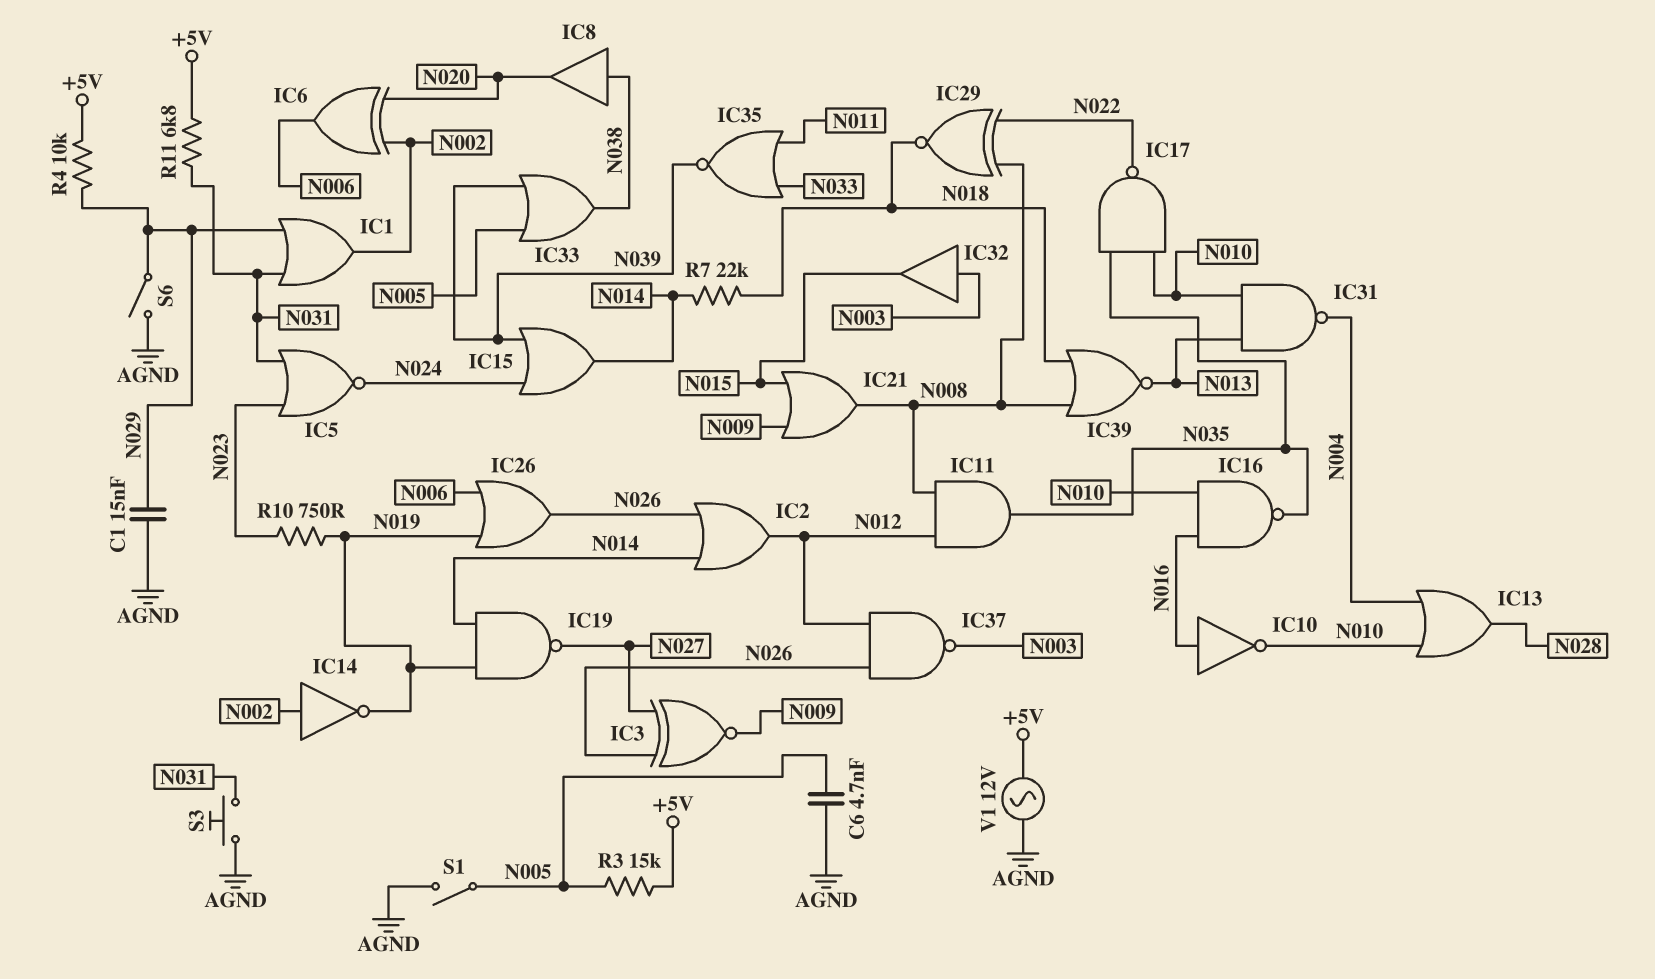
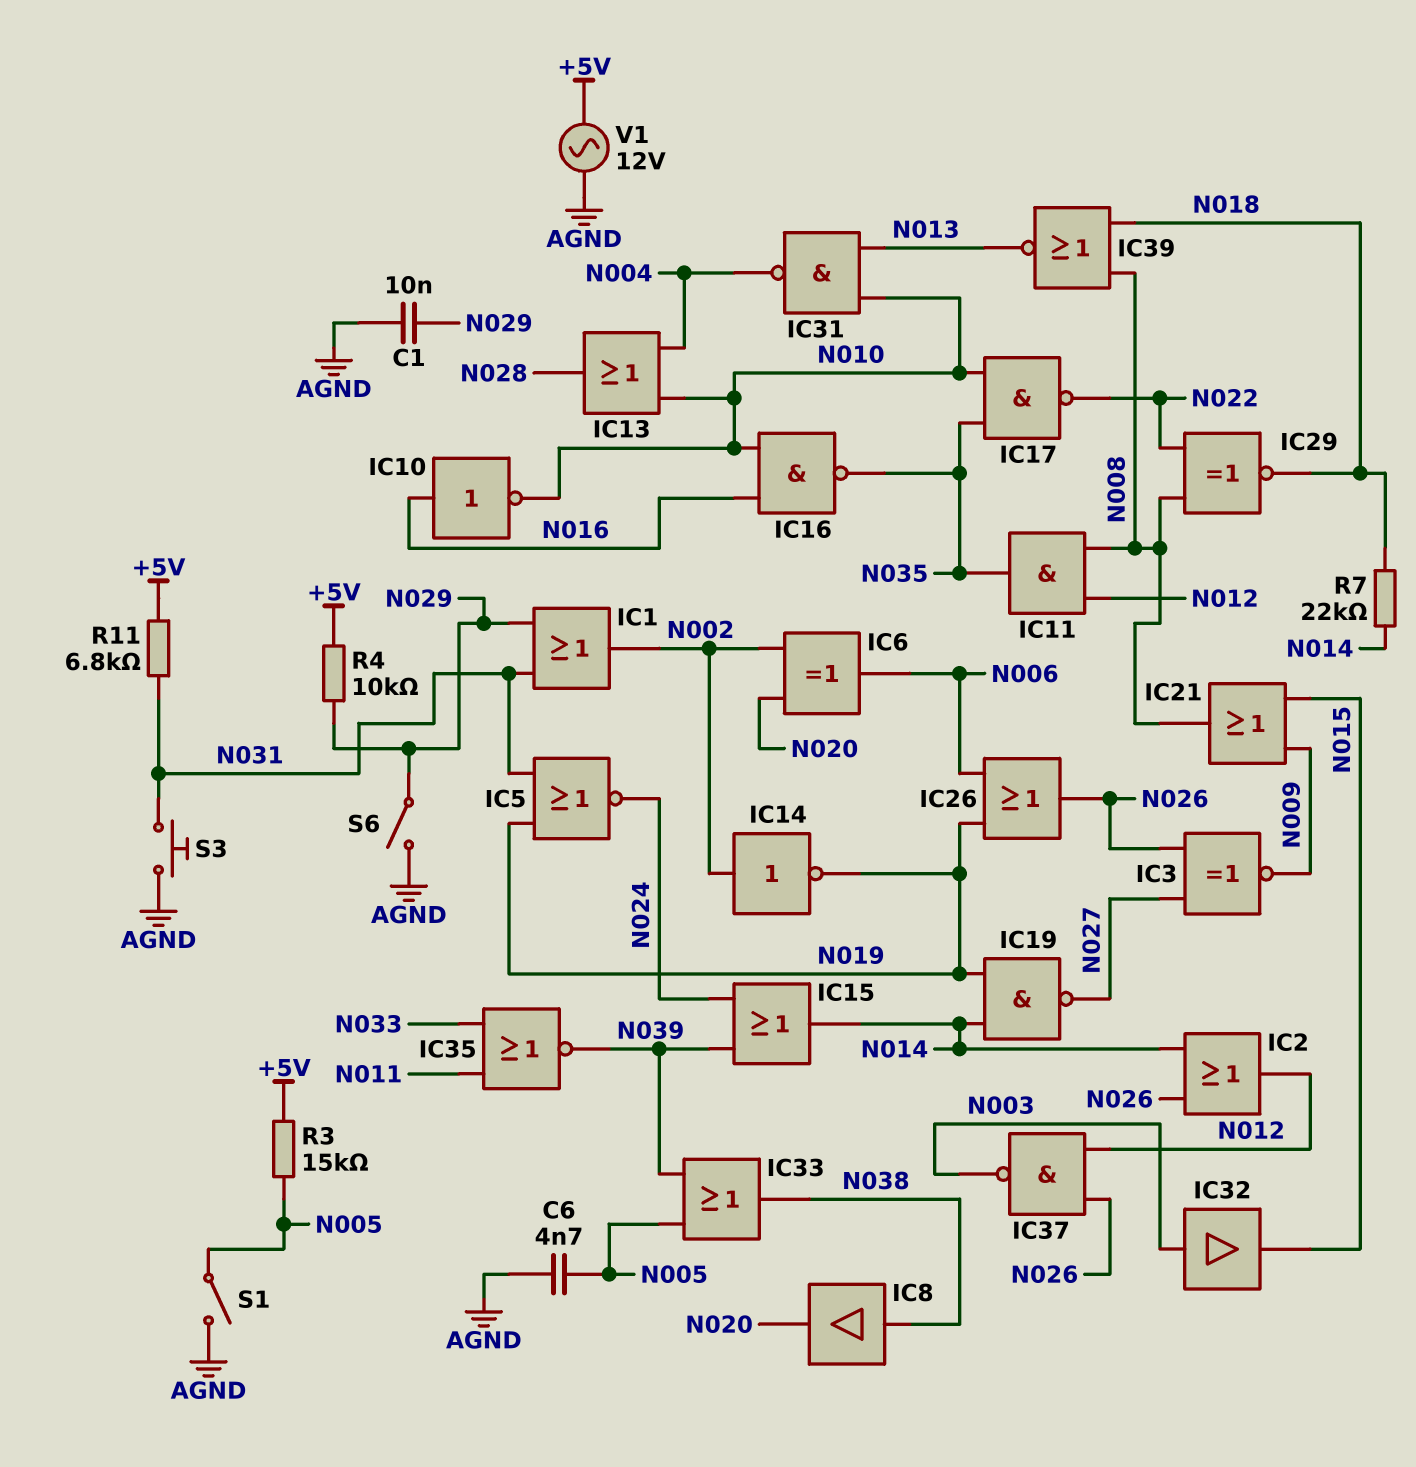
C1: 15nF (AGND, N029) -> 10nF (AGND, N029)
IC5: NOR (in N023, in N031, out N024) -> NOR (in N019, in N031, out N024)
R10: 750 (N019, N023) -> none

